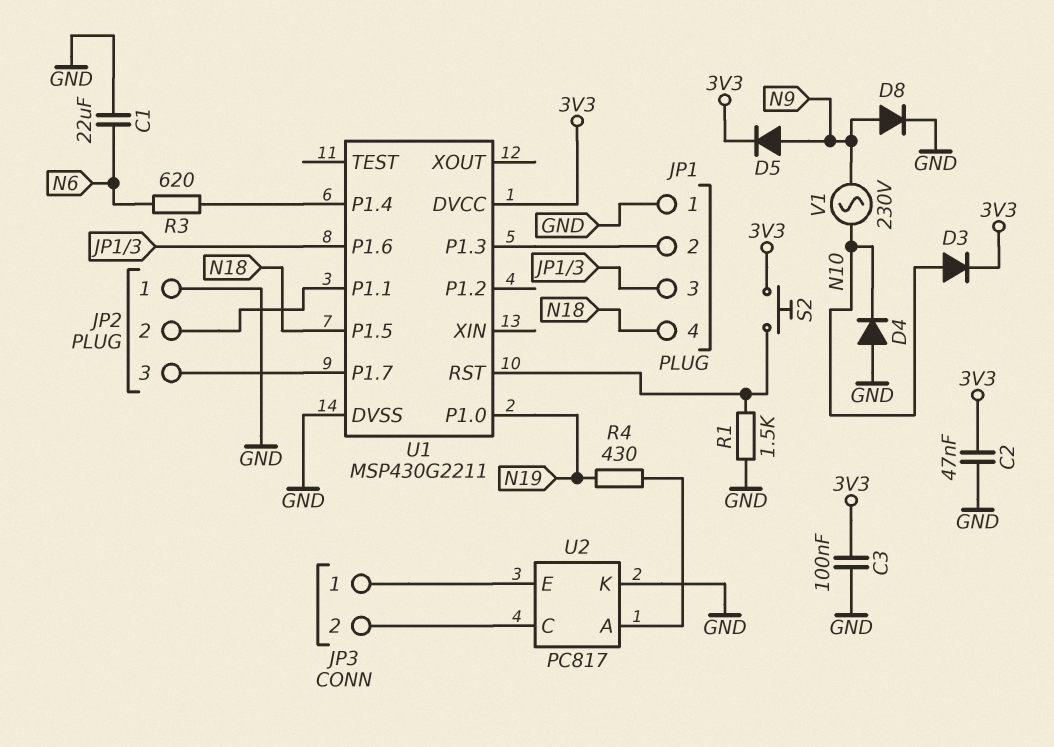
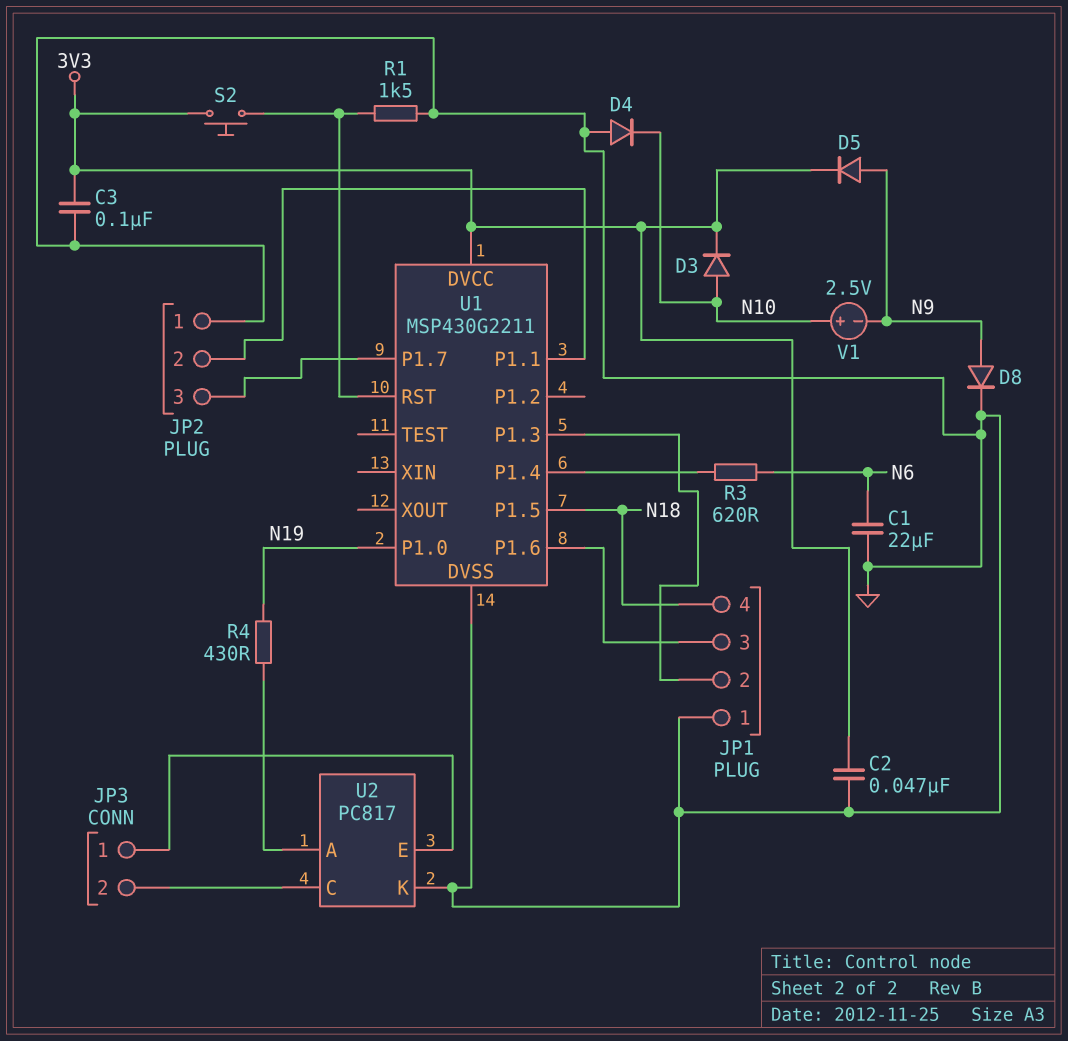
V1: AC 230V (N9, N10) -> 2.5V (plus N10, minus N9)

